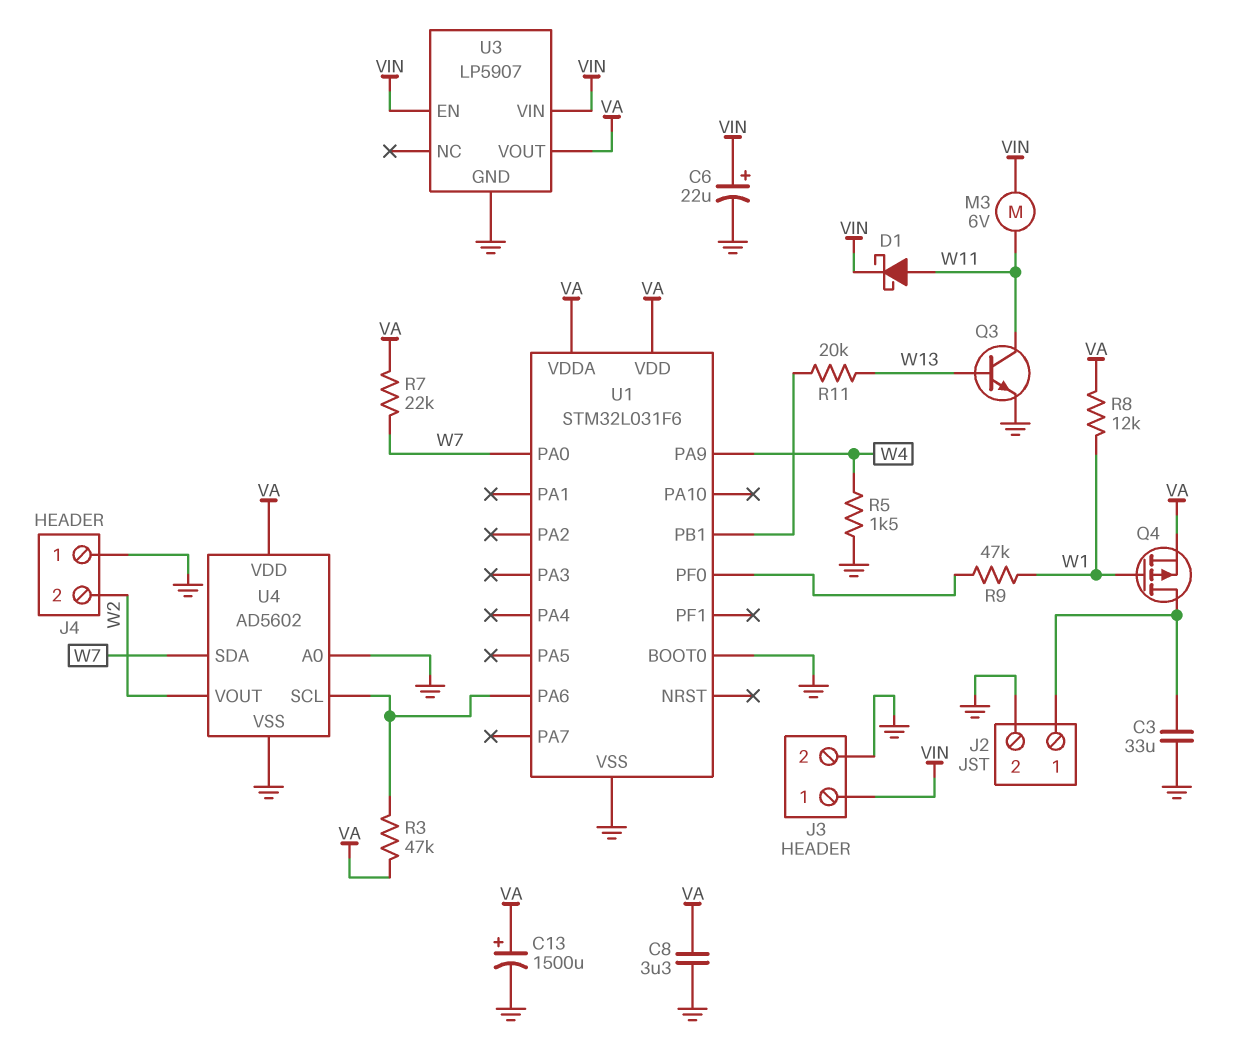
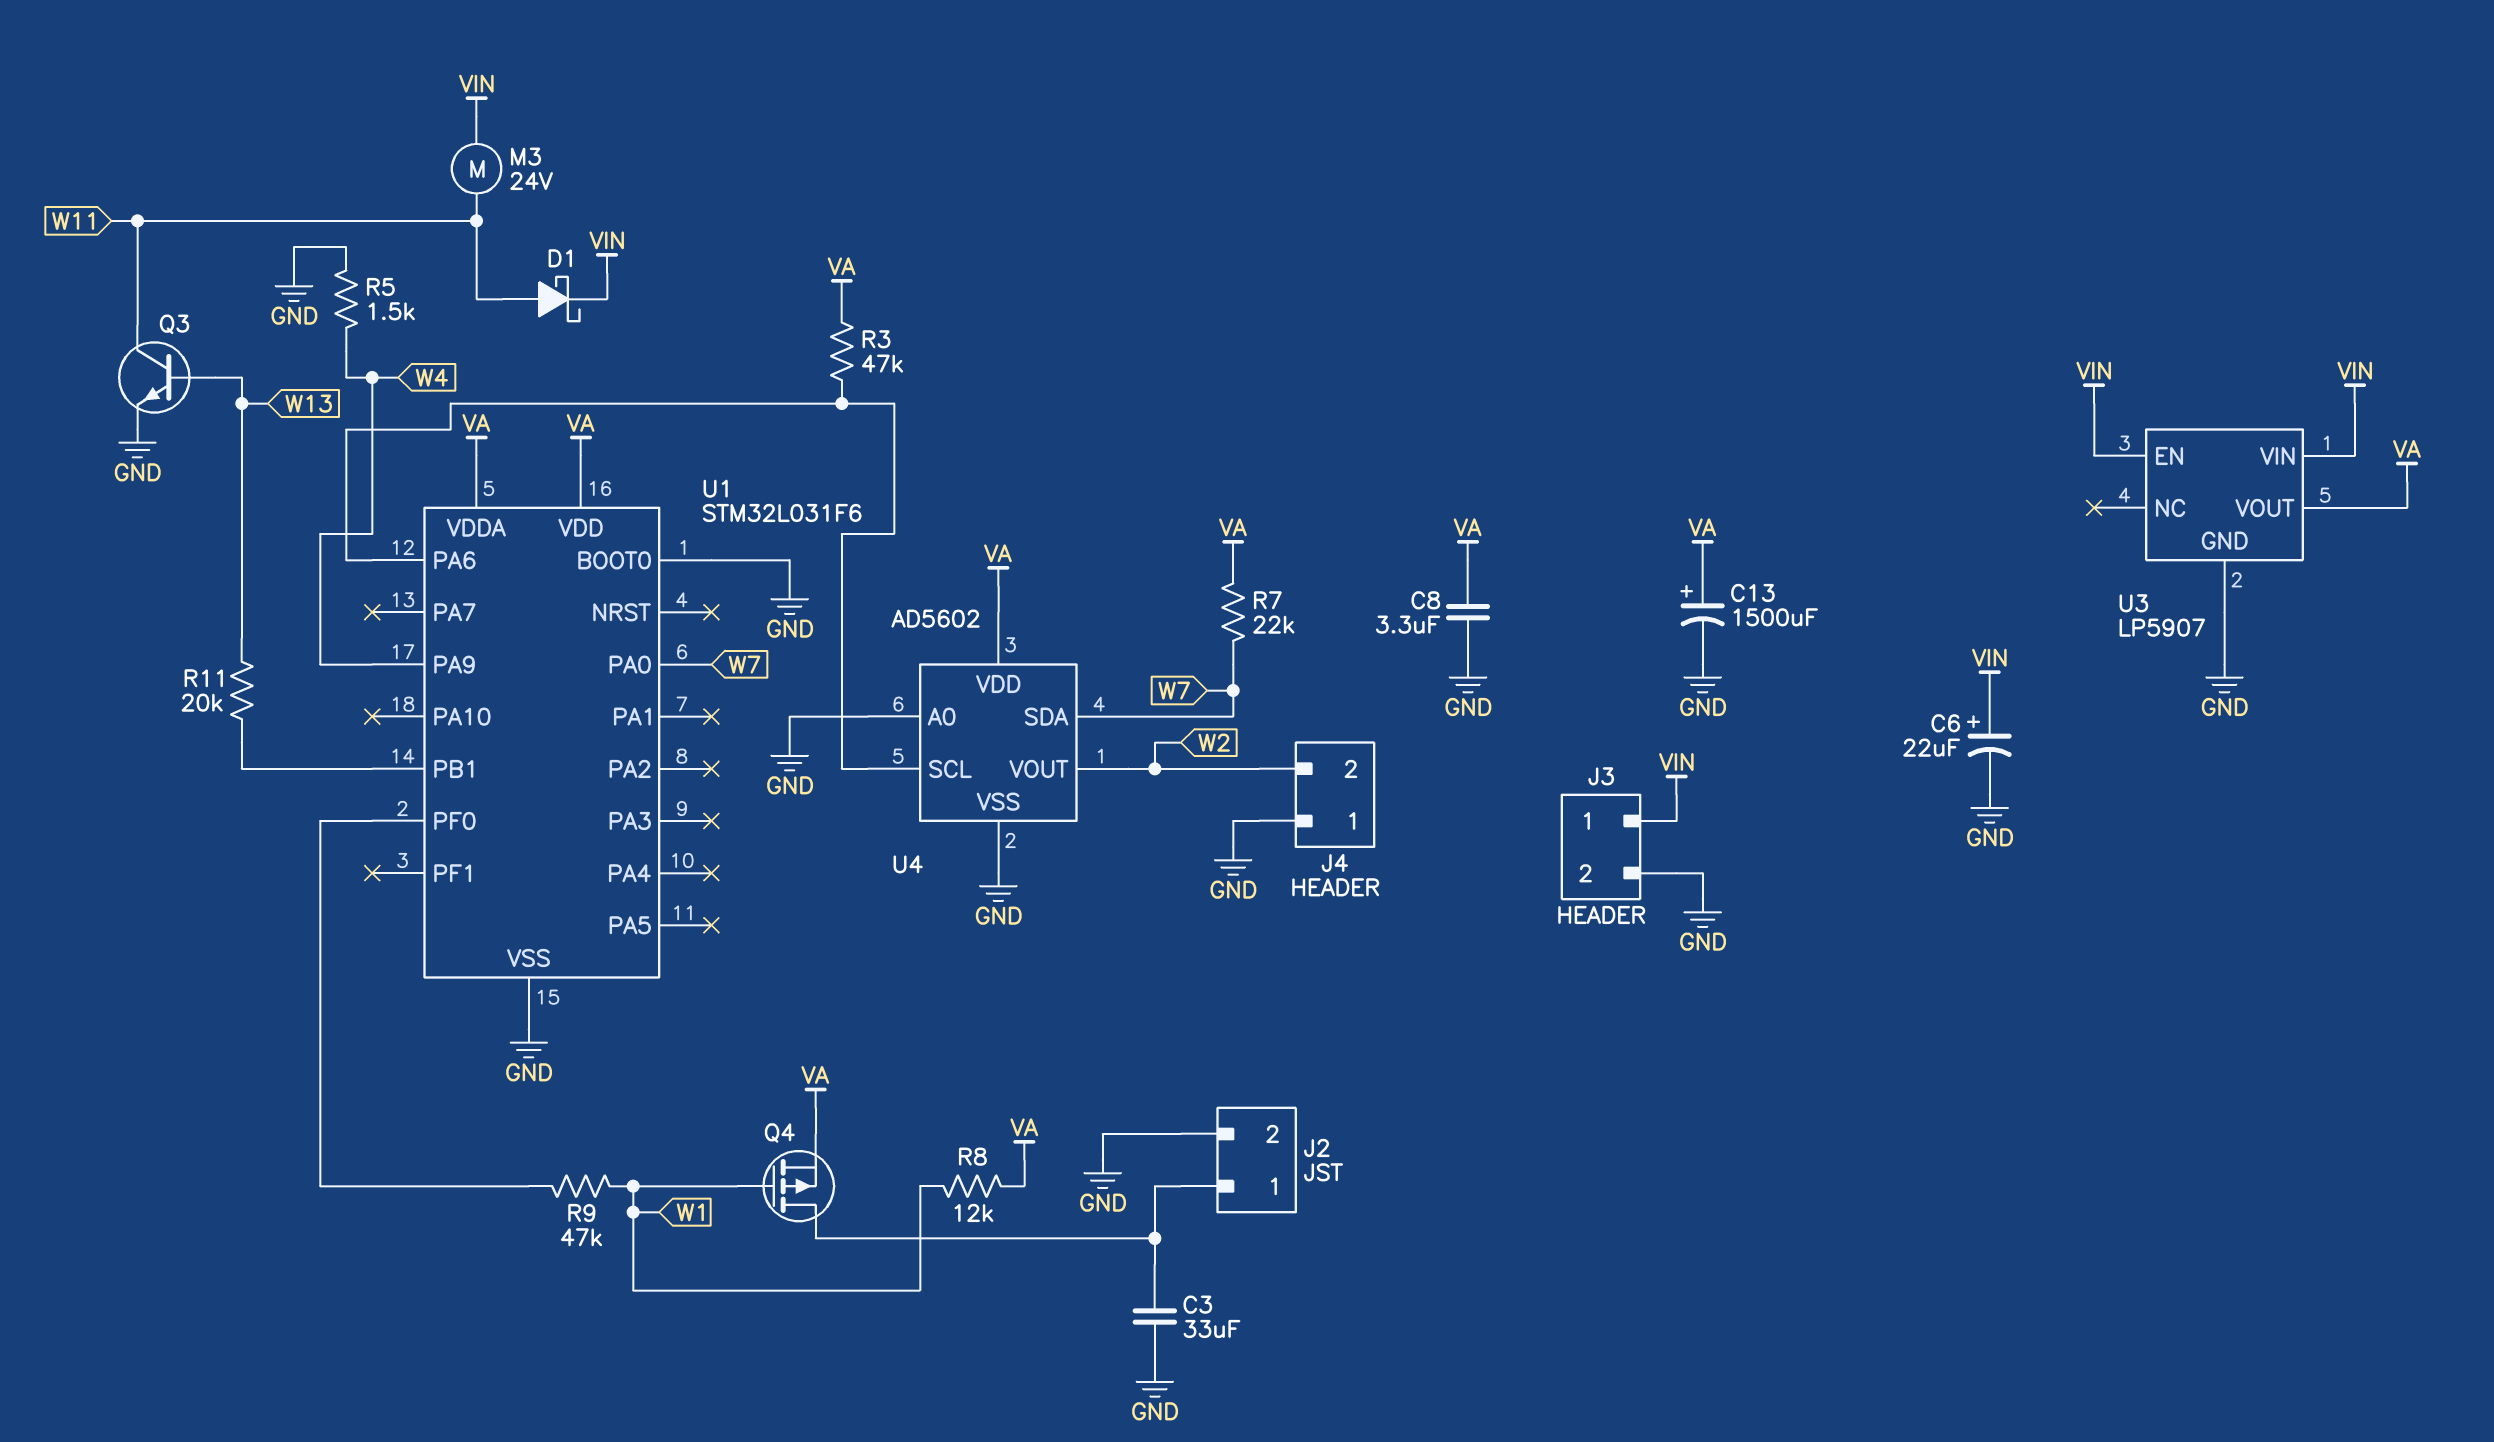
M3: motor 6V (VIN, W11) -> motor 24V (VIN, W11)

